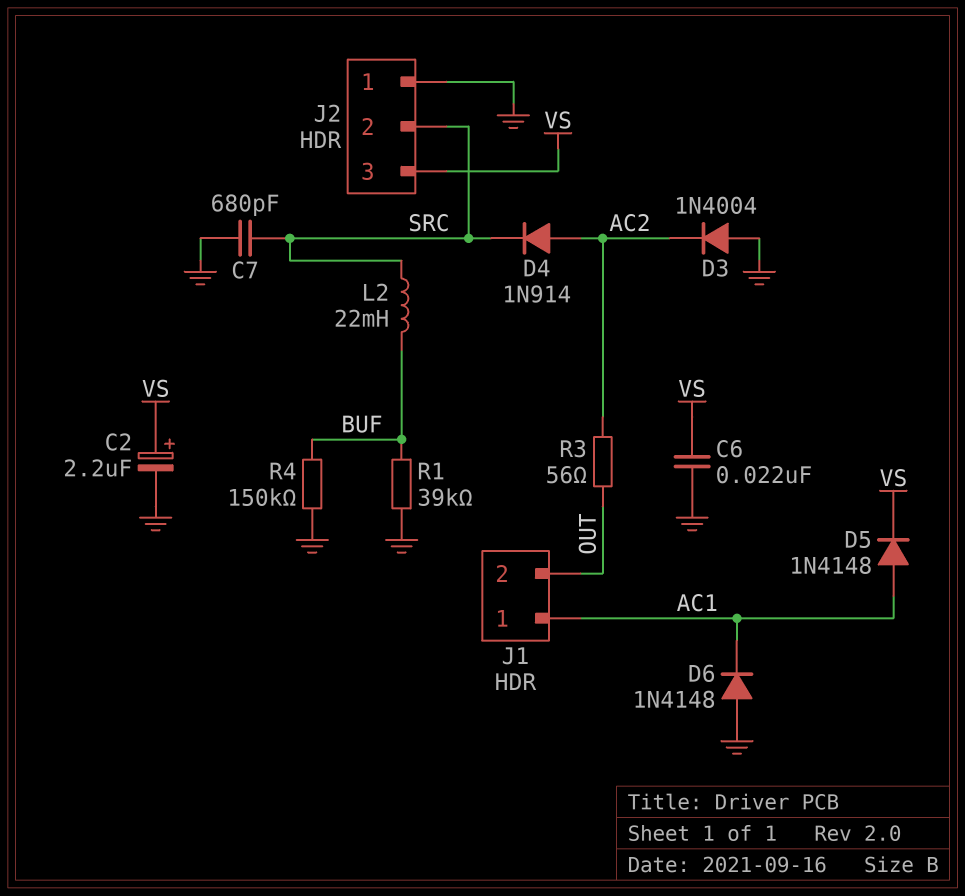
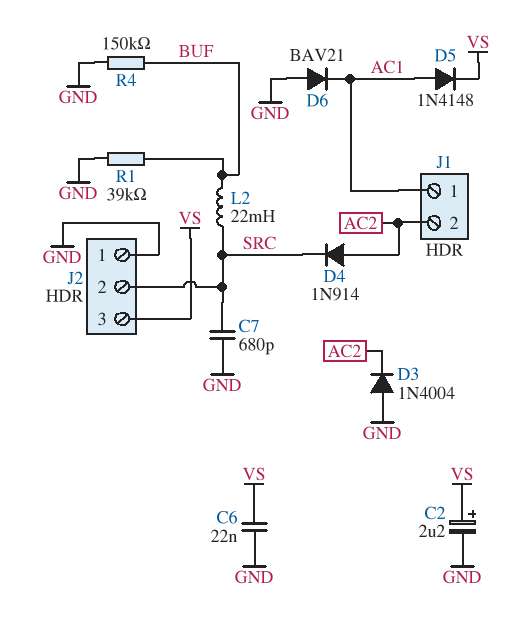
D6: diode 1N4148 (A GND, K AC1) -> diode BAV21 (A GND, K AC1)
J1 pin 2: OUT -> AC2
R3: 56 (AC2, OUT) -> none

